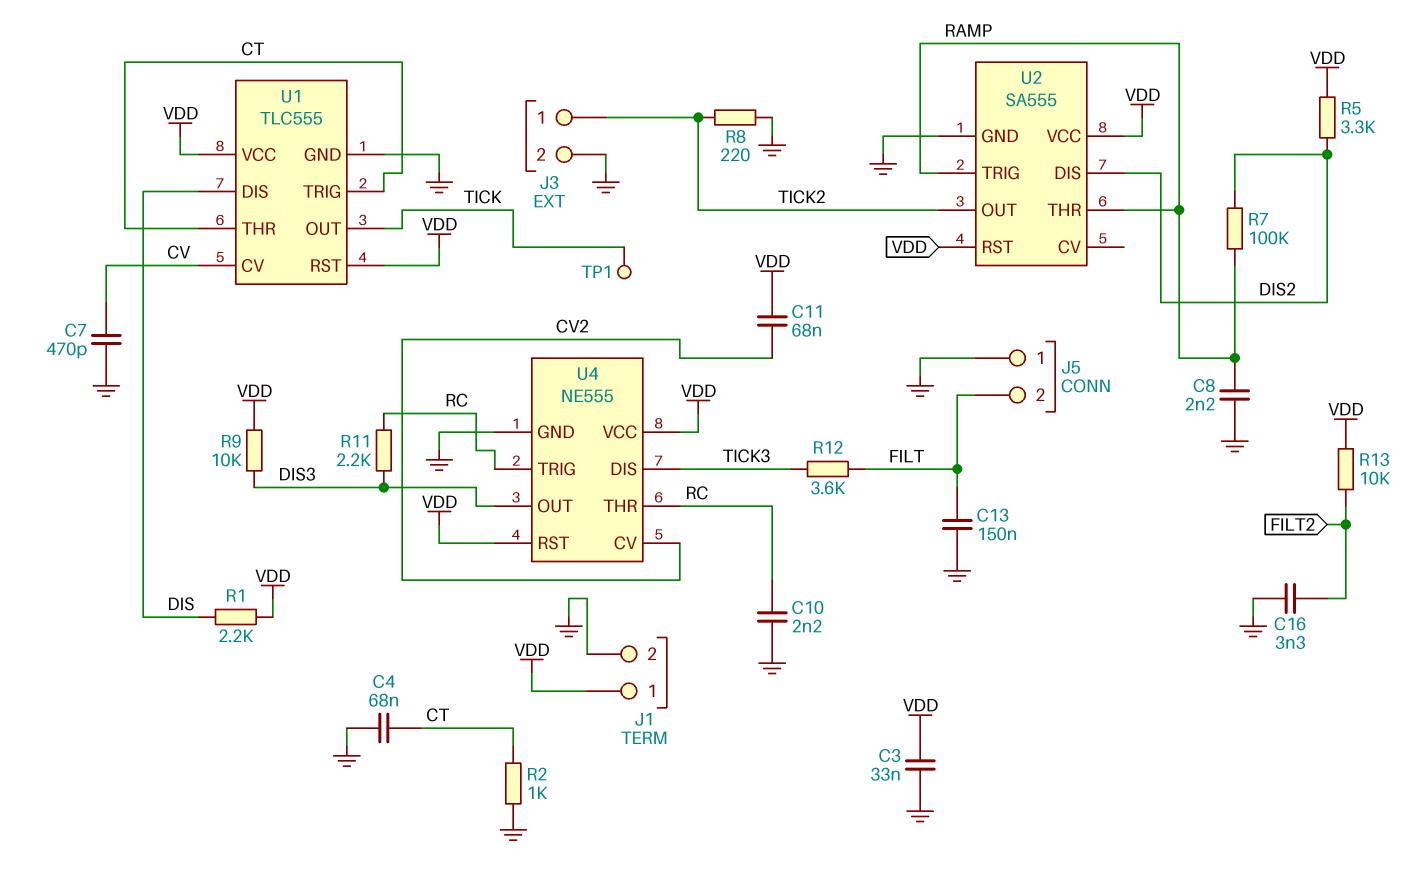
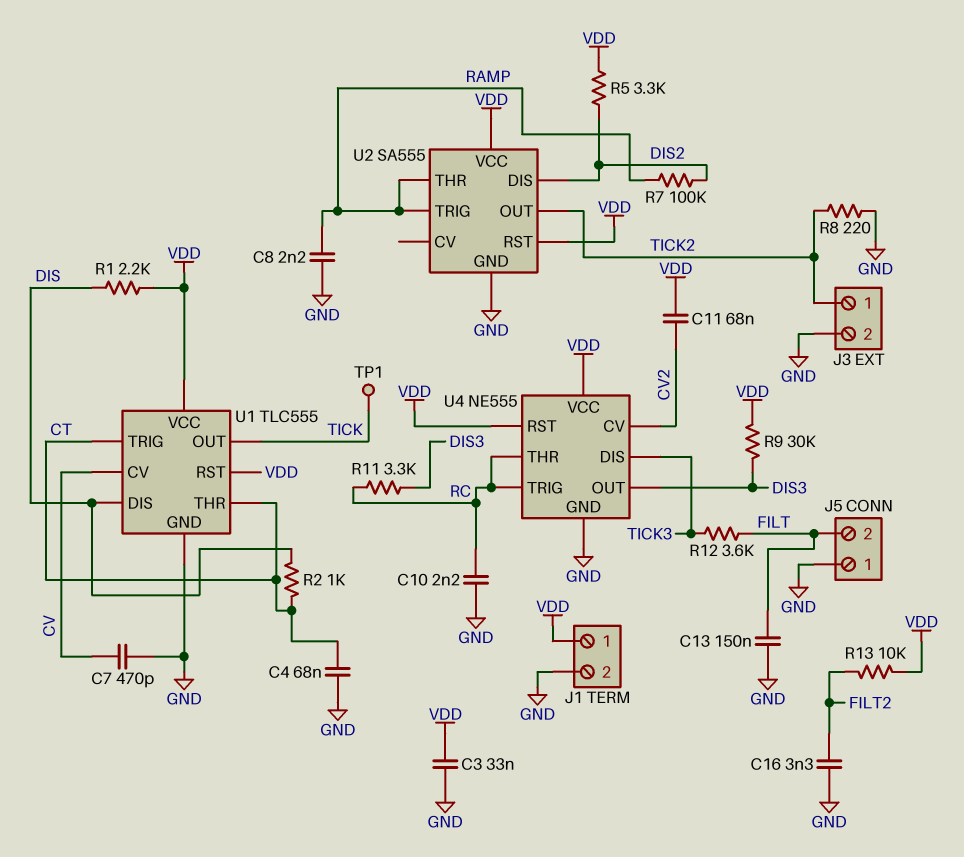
R2: 1k (CT, GND) -> 1k (CT, DIS)
R9: 10k (DIS3, VDD) -> 30k (DIS3, VDD)
R11: 2.2k (DIS3, RC) -> 3.3k (DIS3, RC)

